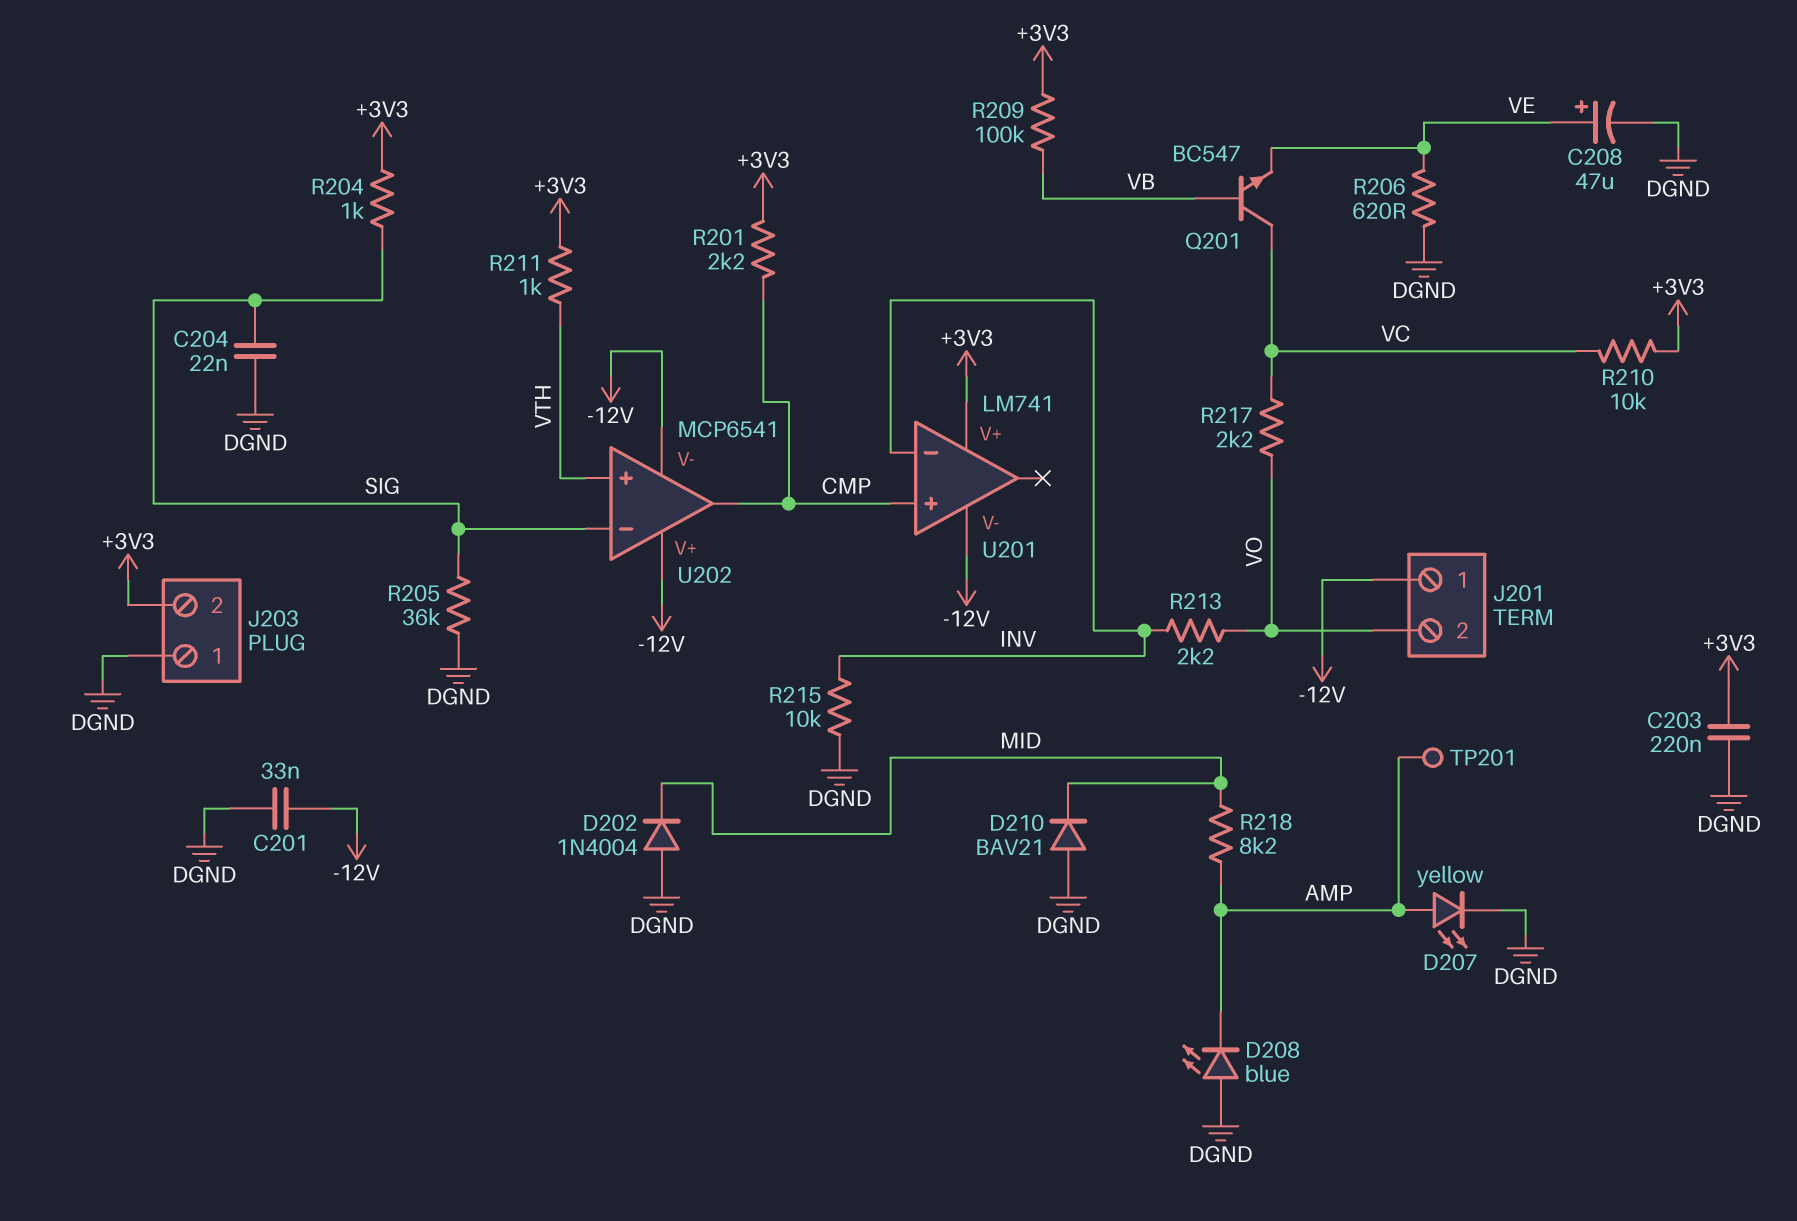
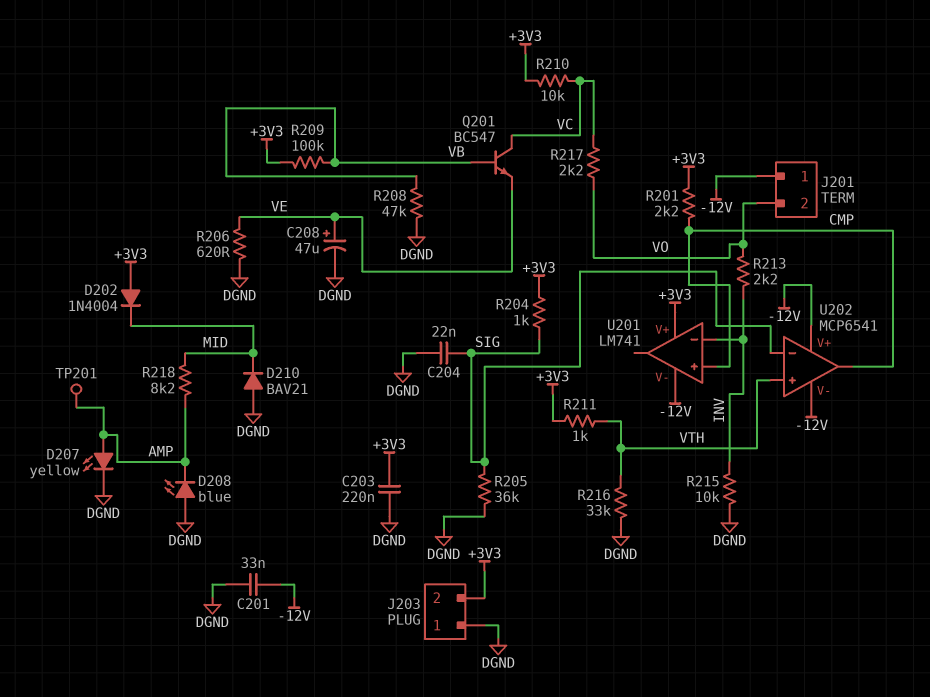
D202: diode 1N4004 (A DGND, K MID) -> diode 1N4004 (A +3V3, K MID)
R208: none -> 47k (DGND, VB)
R216: none -> 33k (DGND, VTH)

